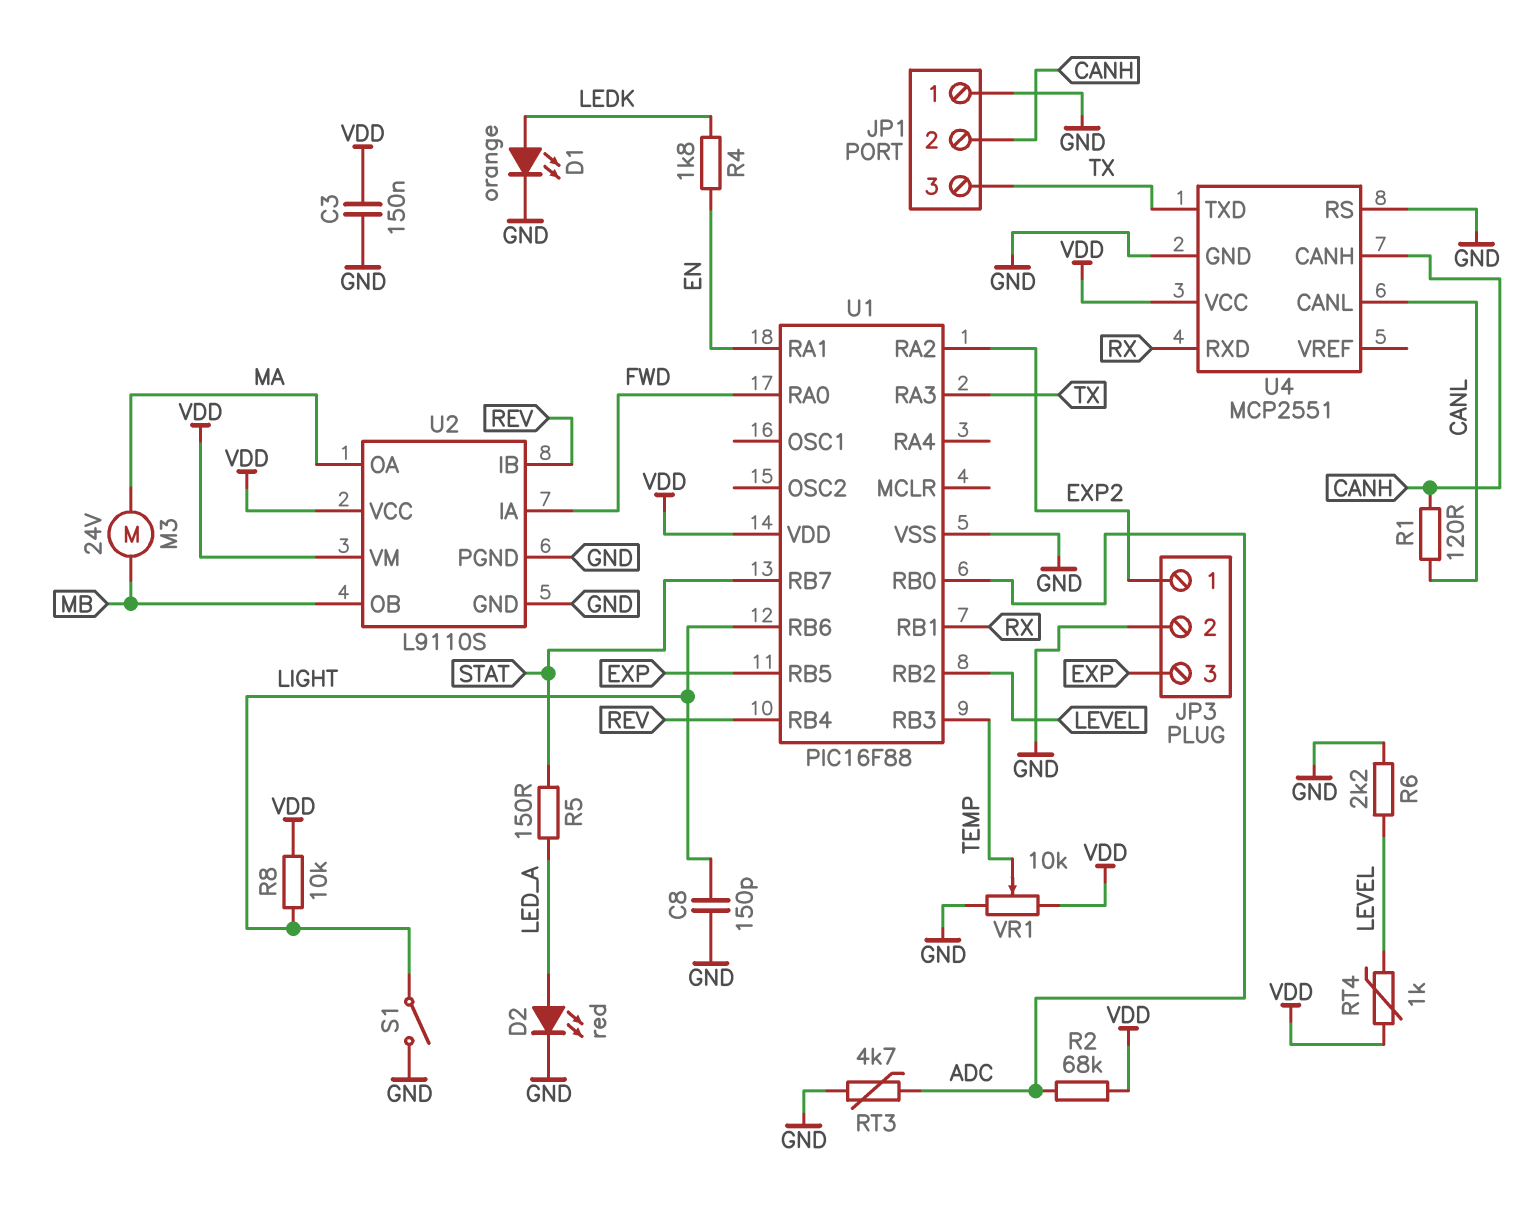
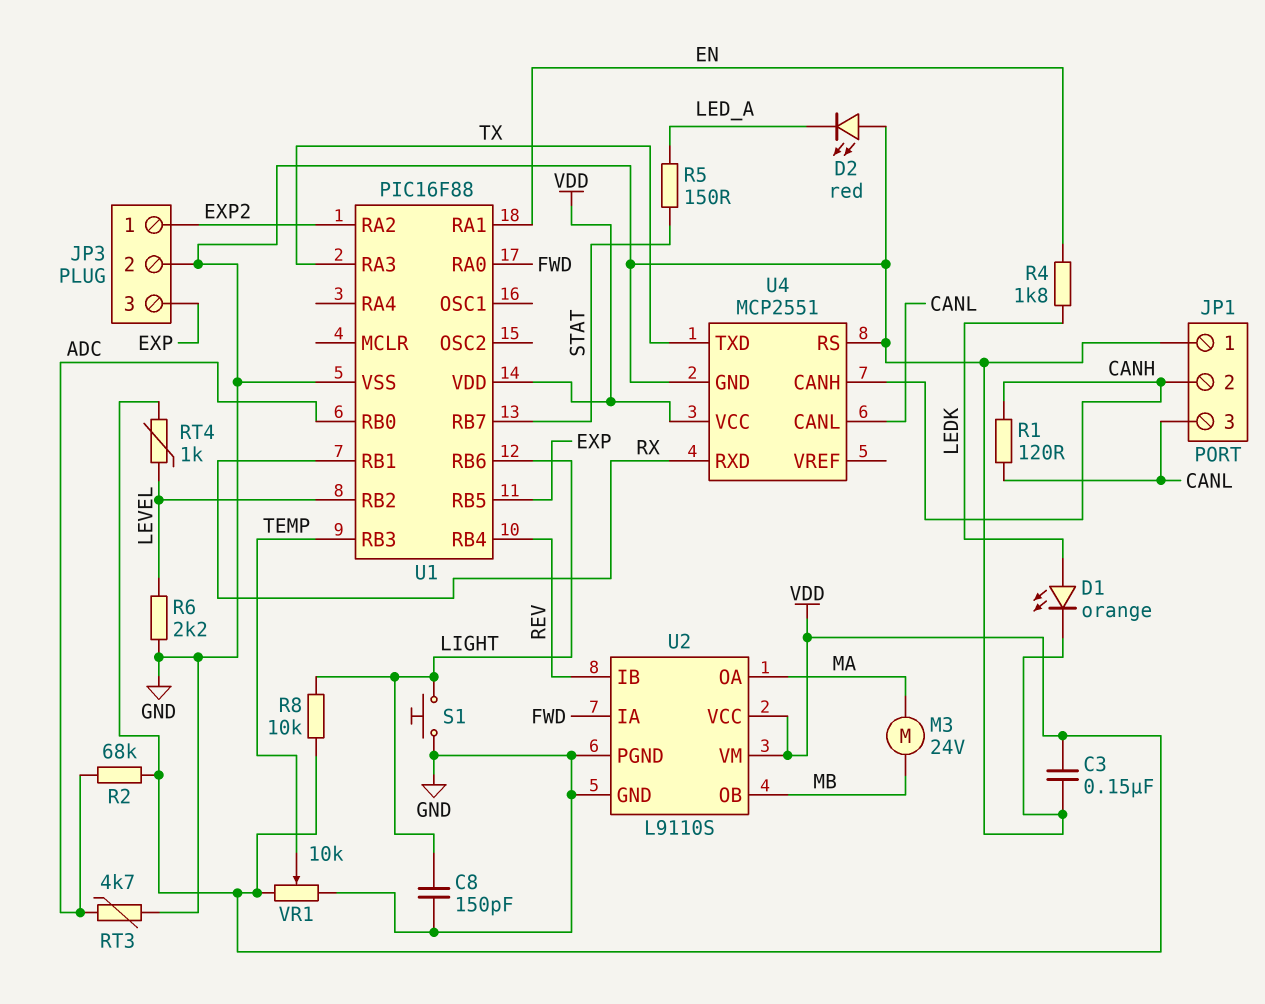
D2: LED red (A LED_A, K GND) -> LED red (A GND, K LED_A)
JP1 pin 3: TX -> CANL
S1: switch (GND, LIGHT) -> button (GND, LIGHT)

